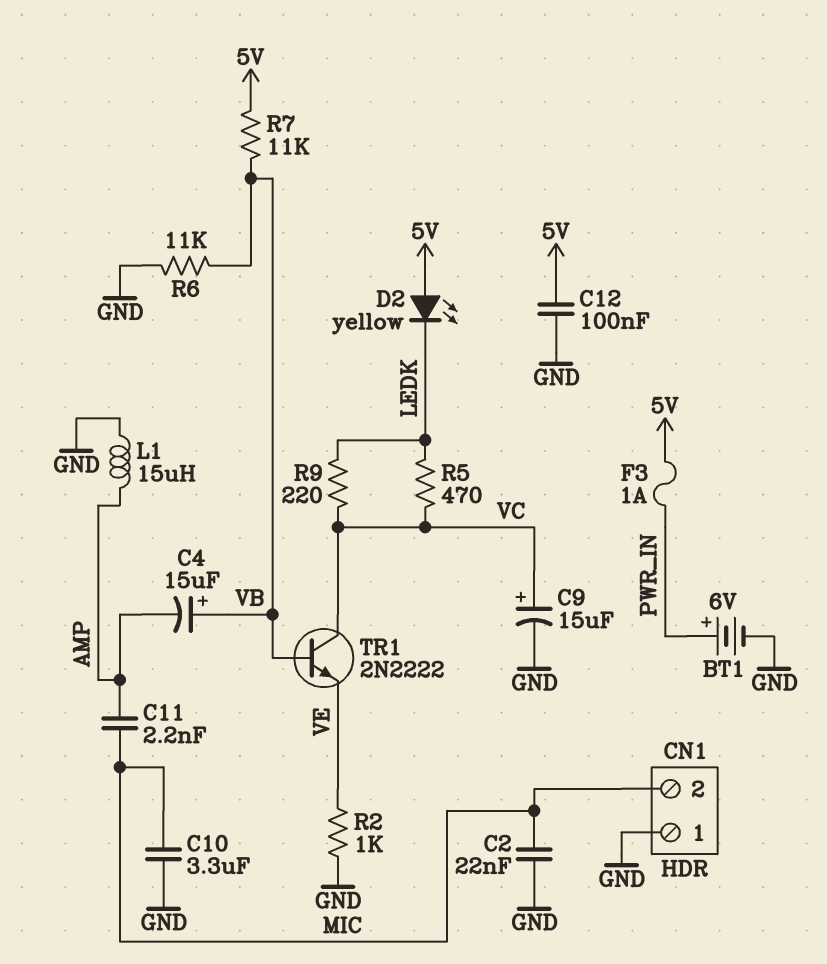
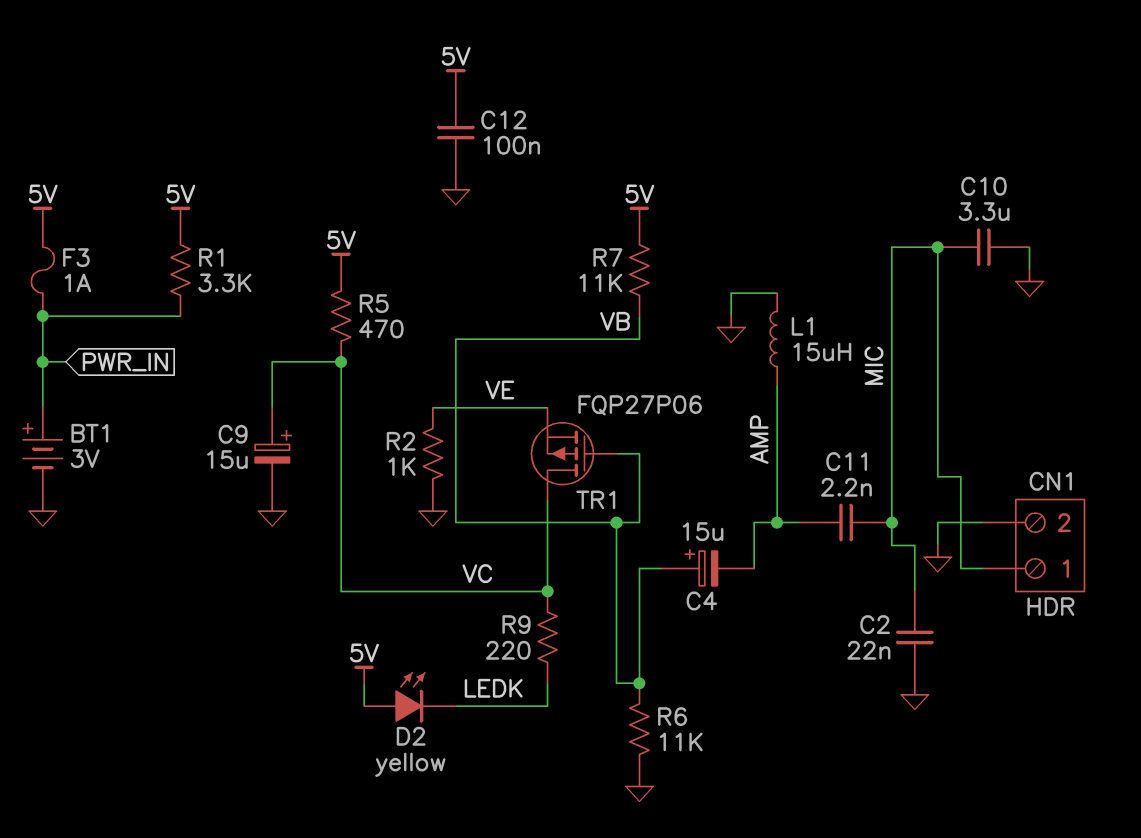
BT1: 6V (plus PWR_IN, minus GND) -> 3V (plus PWR_IN, minus GND)
CN1 pin 1: GND -> MIC
CN1 pin 2: MIC -> GND
R1: none -> 3.3k (5V, PWR_IN)
R5: 470 (LEDK, VC) -> 470 (5V, VC)
TR1: NPN 2N2222 (B VB, C VC, E VE) -> PMOS FQP27P06 (G VB, D VC, S VE)

